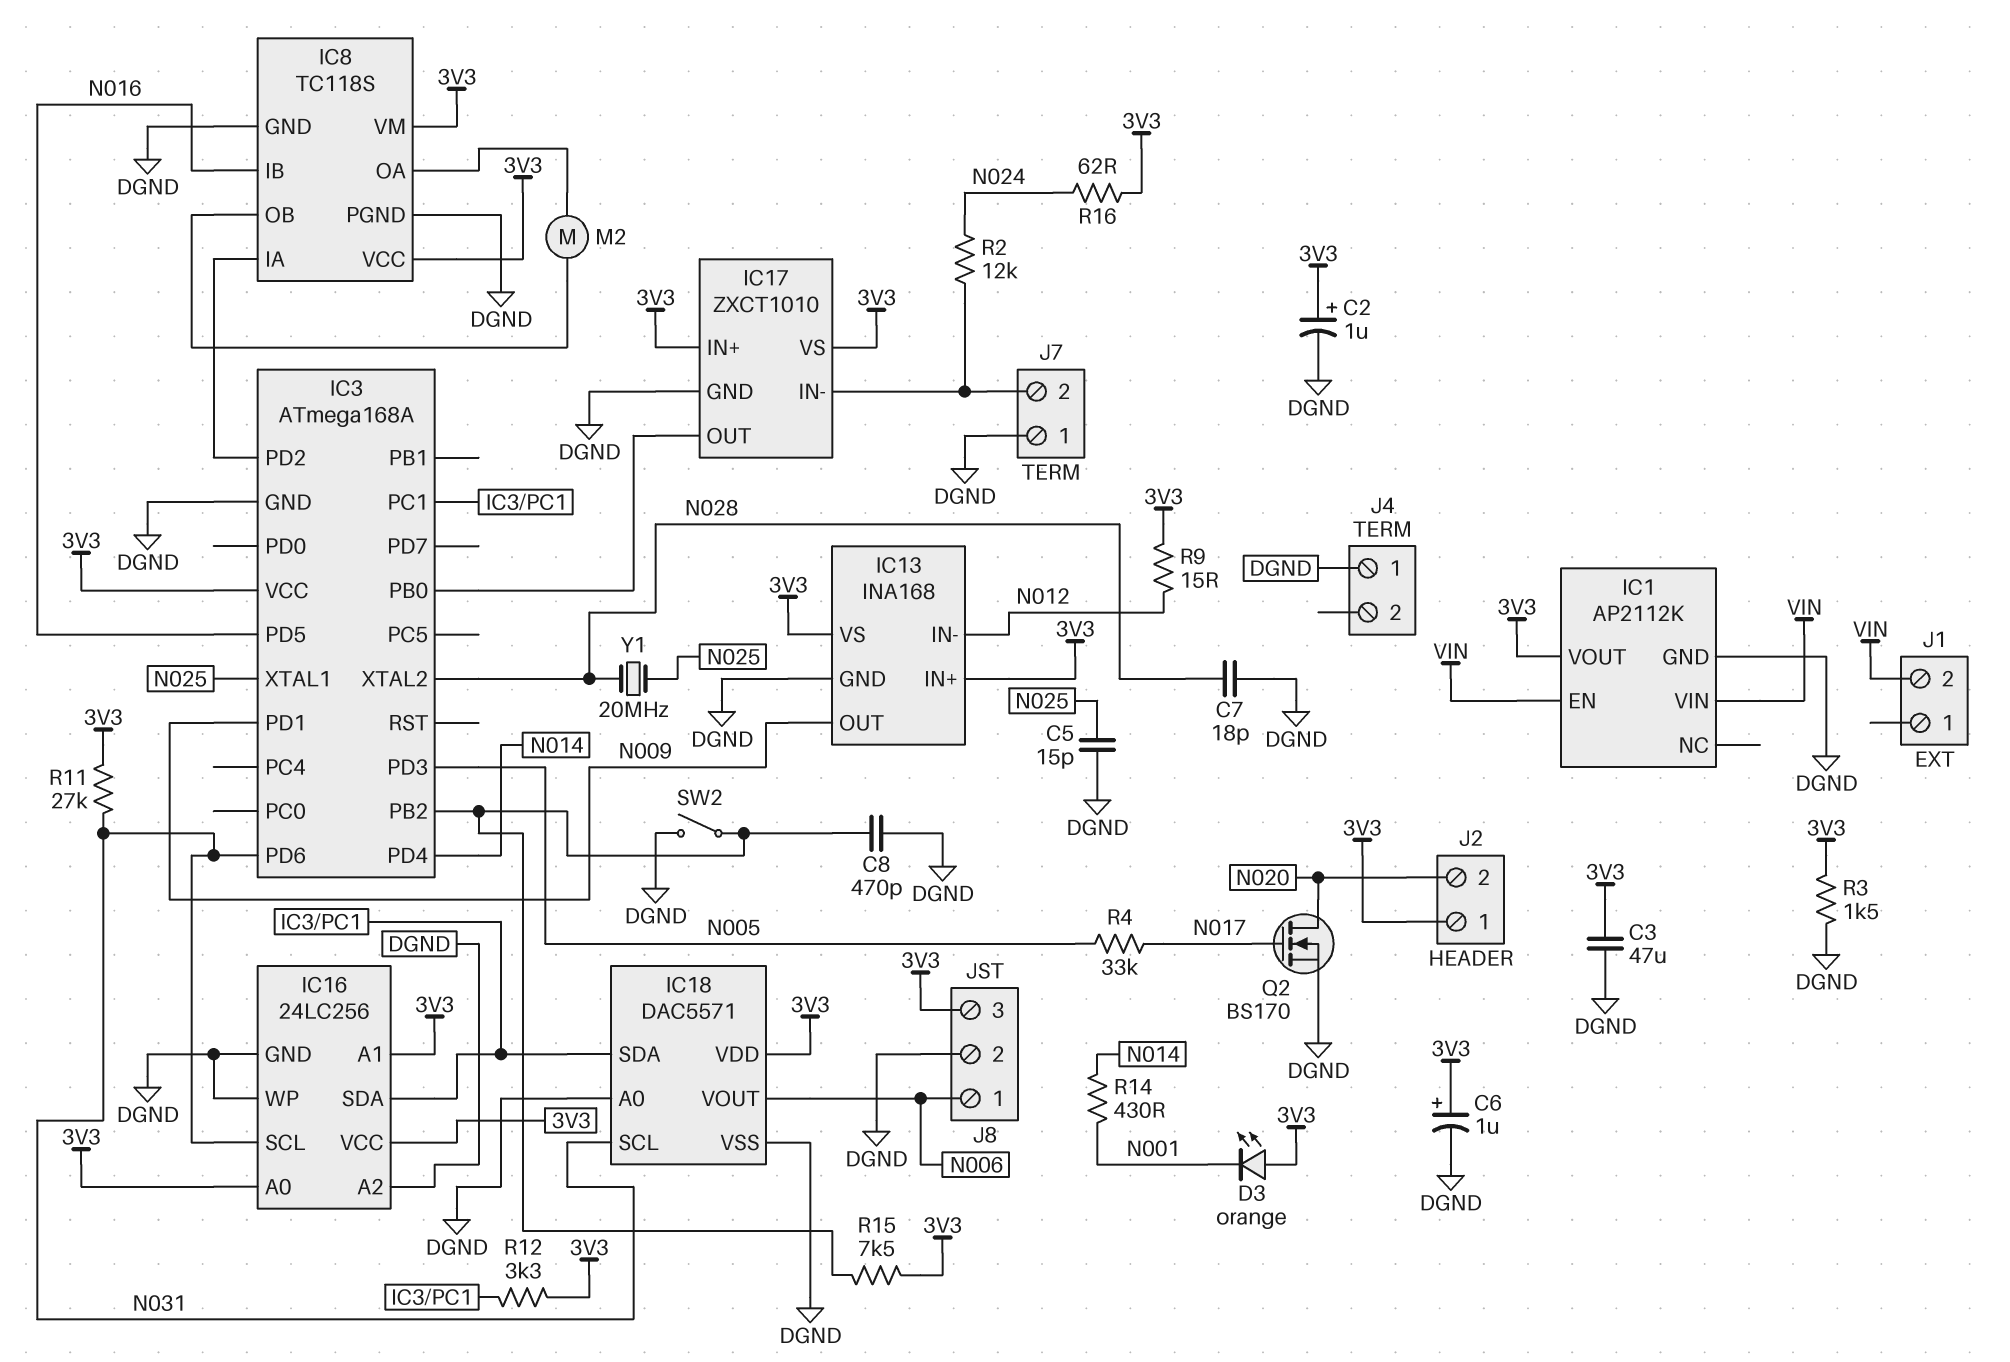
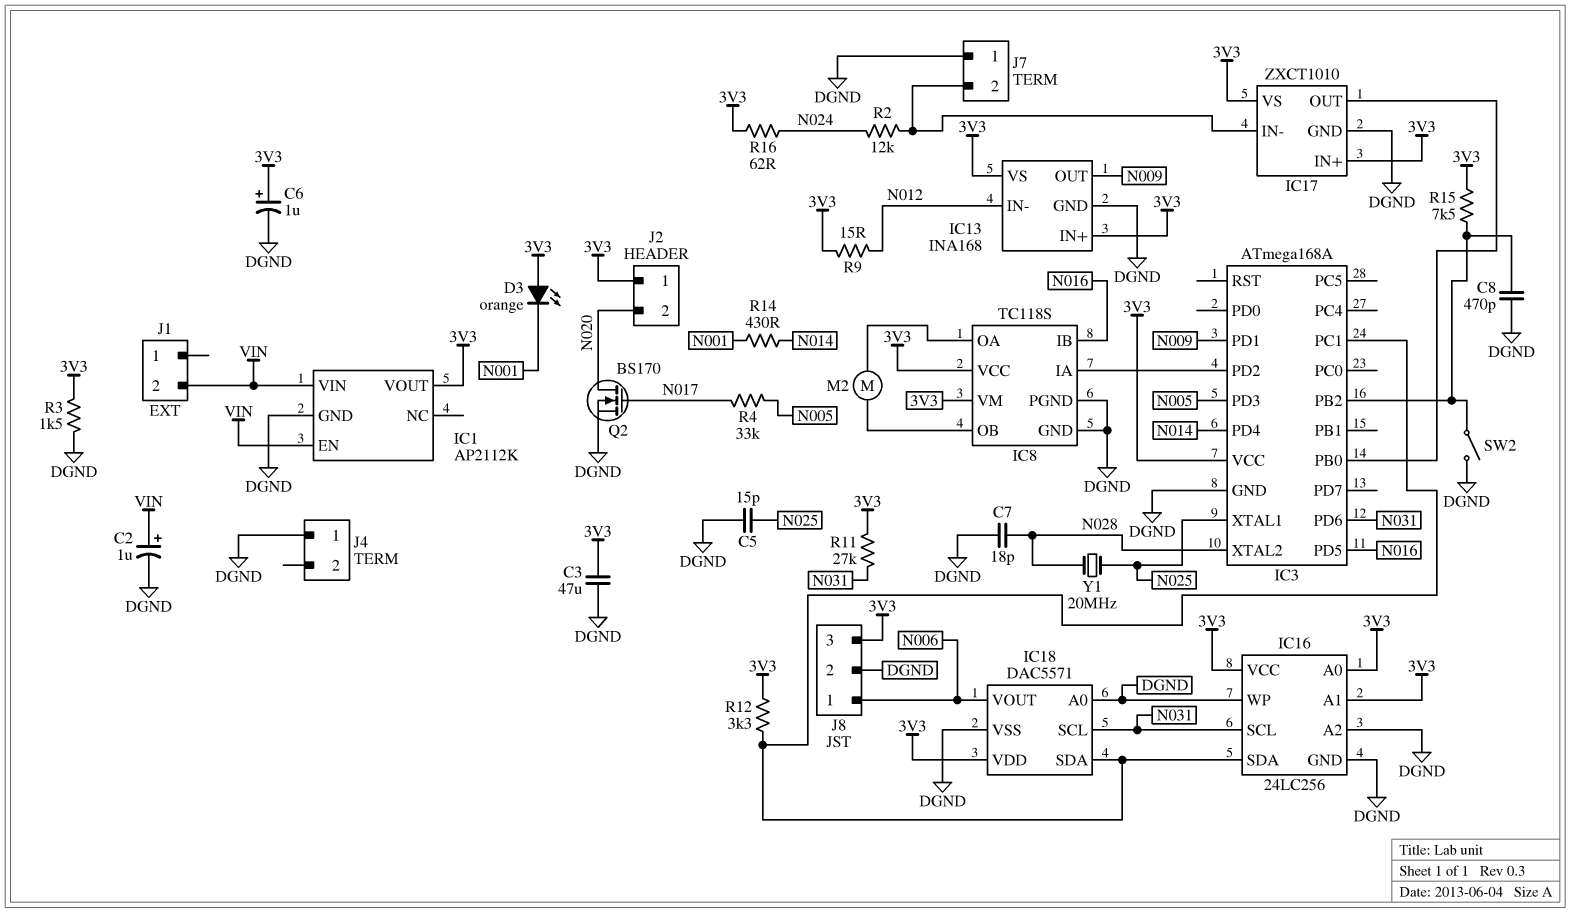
C2: 1uF (plus 3V3, minus DGND) -> 1uF (plus VIN, minus DGND)

